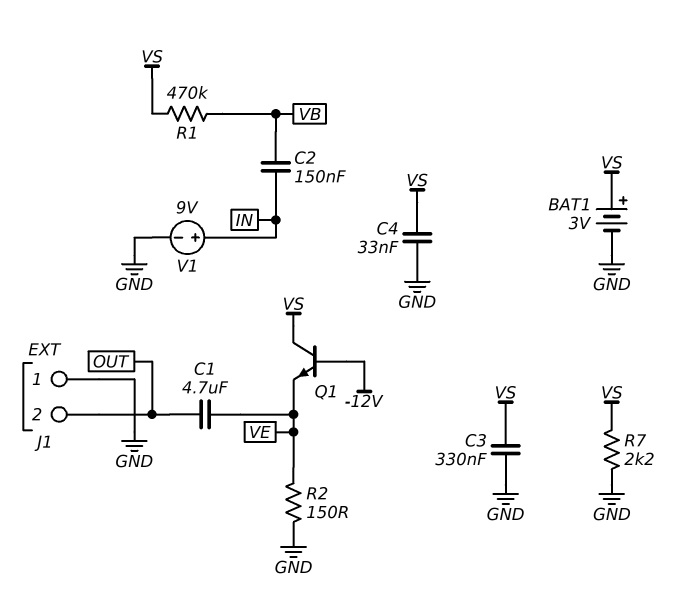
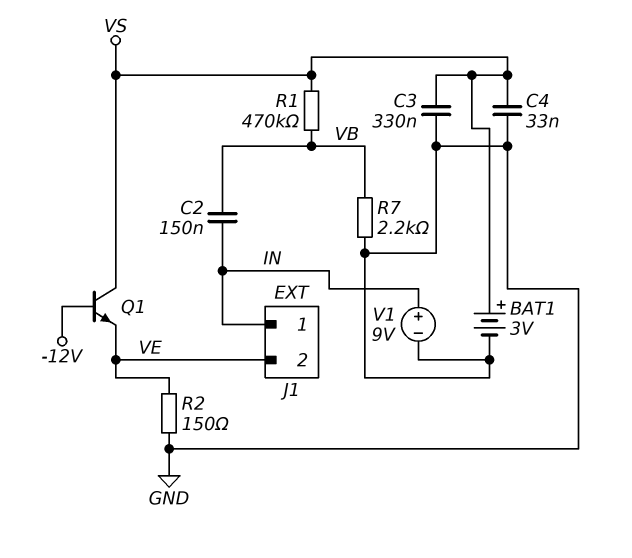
C1: 4.7uF (OUT, VE) -> none
J1 pin 1: GND -> IN
J1 pin 2: OUT -> VE
R7: 2.2k (GND, VS) -> 2.2k (GND, VB)

